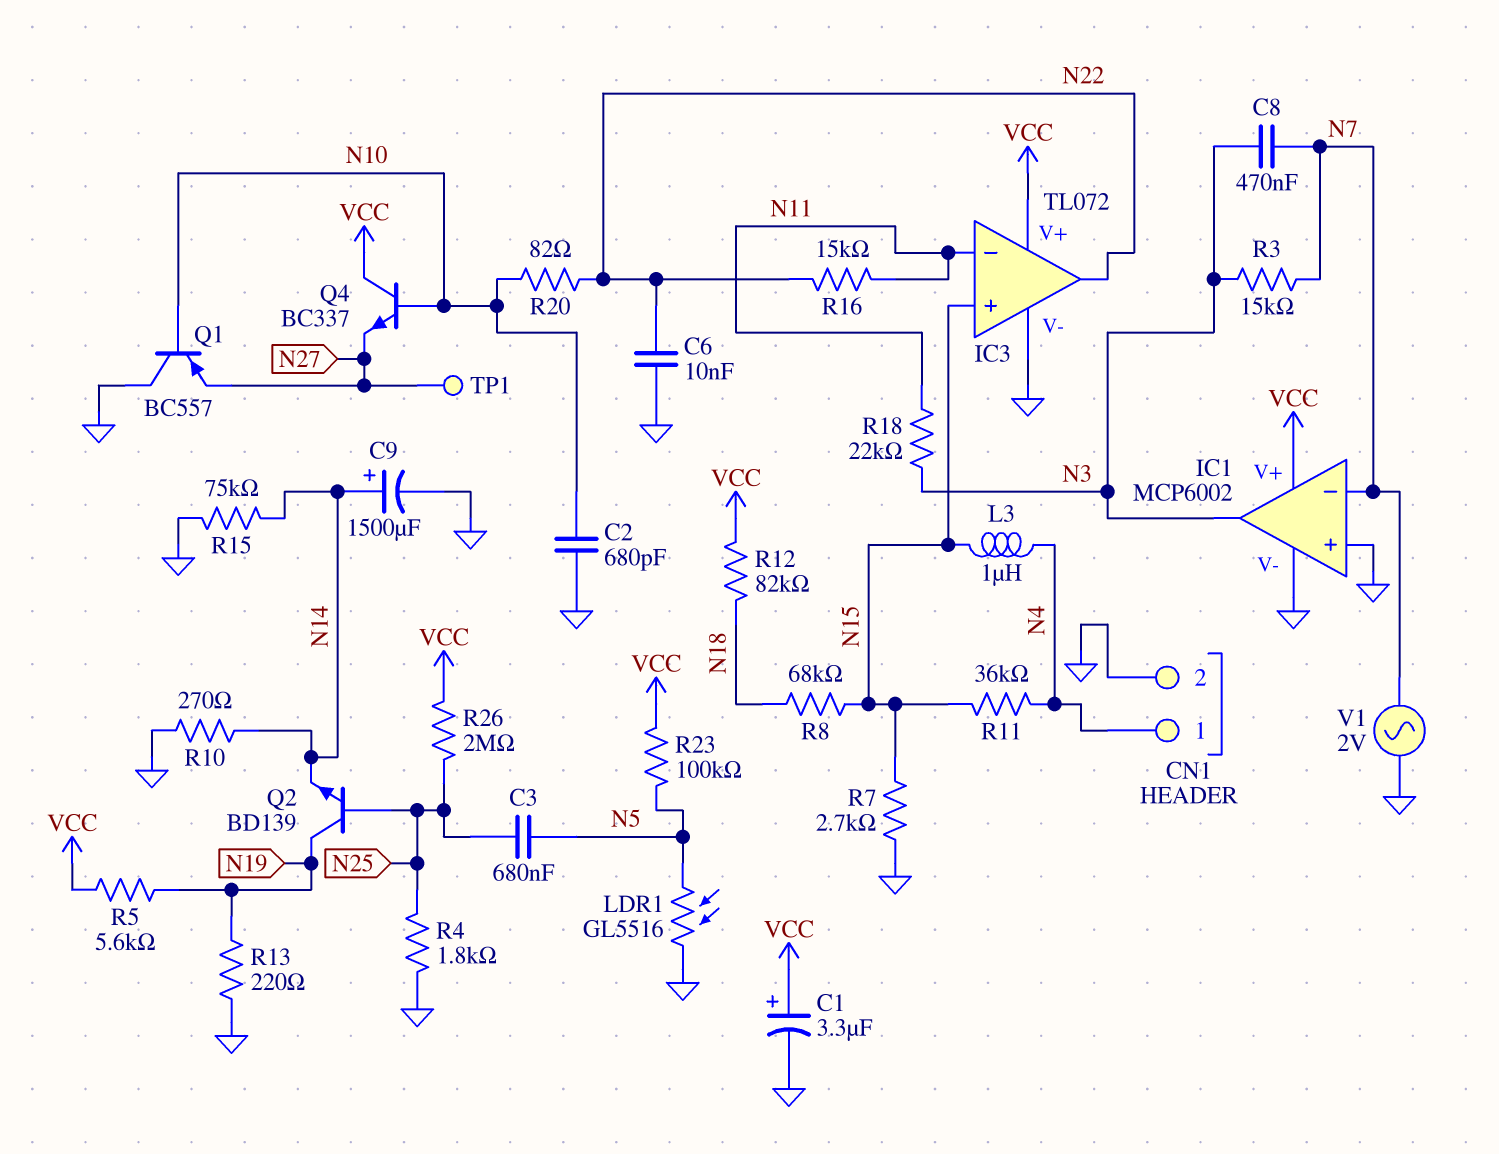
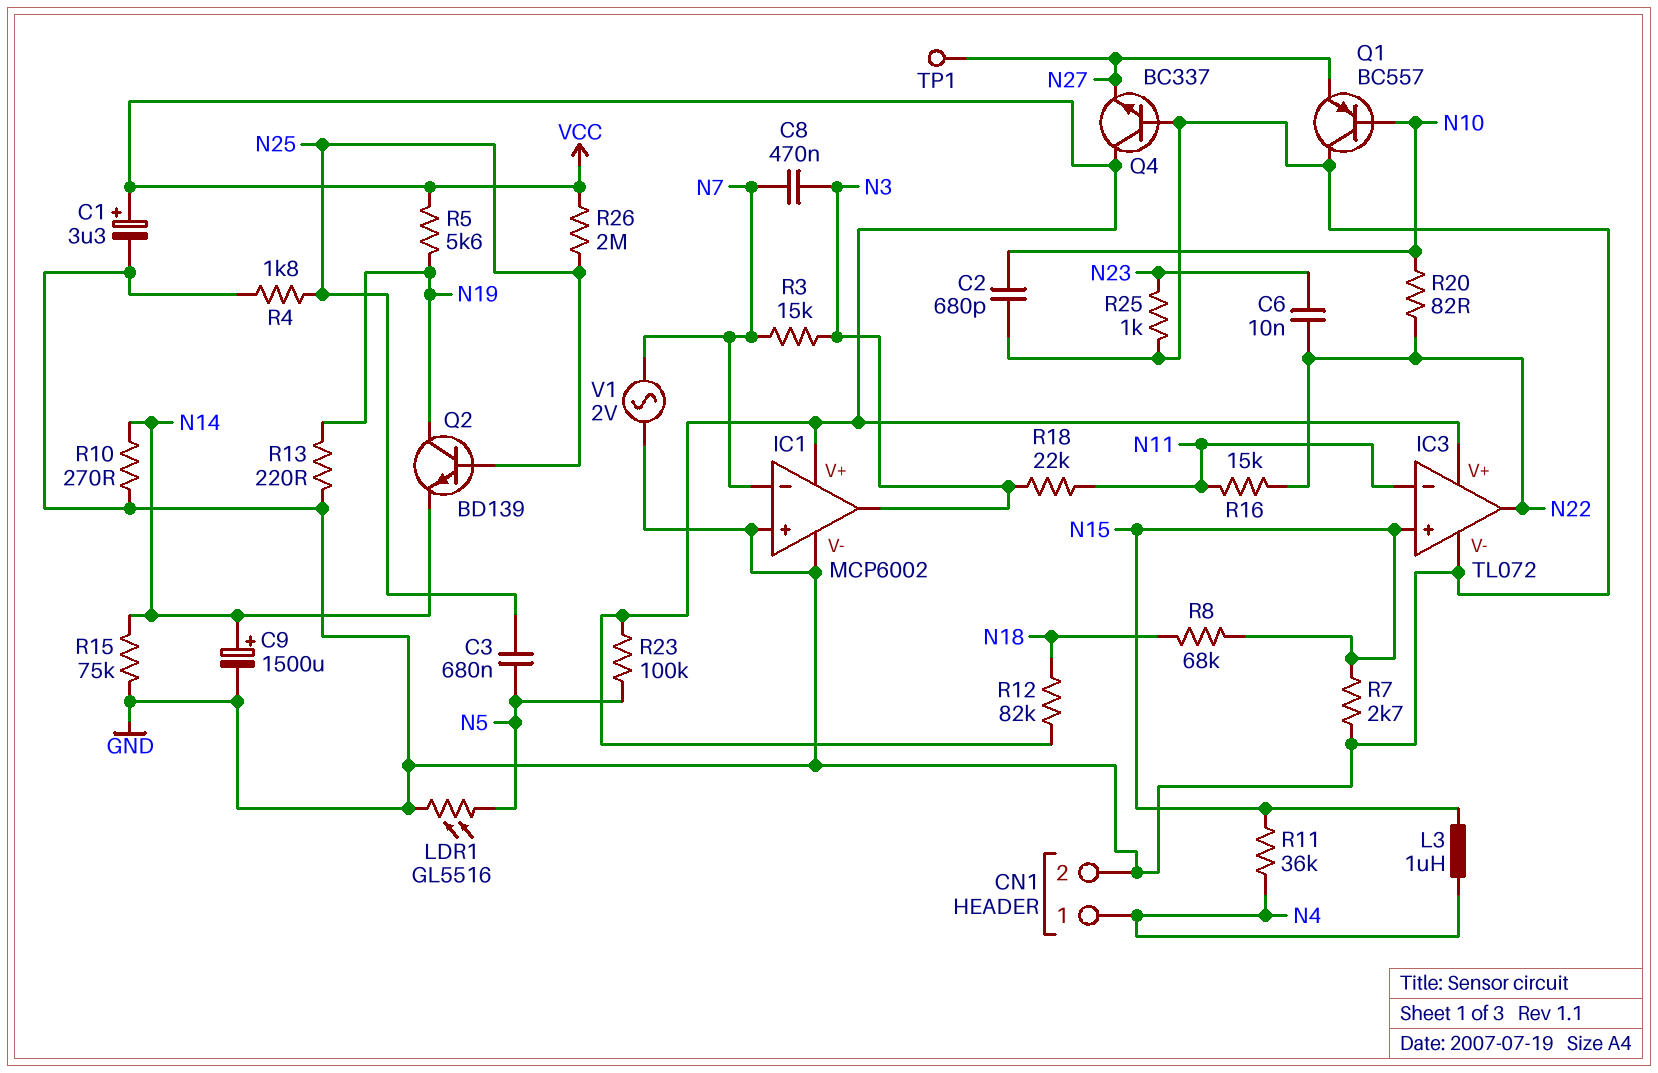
C6: 10nF (GND, N22) -> 10nF (N22, N23)
Q4: NPN BC337 (B N10, C VCC, E N27) -> NPN BC337 (B GND, C VCC, E N27)
R25: none -> 1k (GND, N23)

